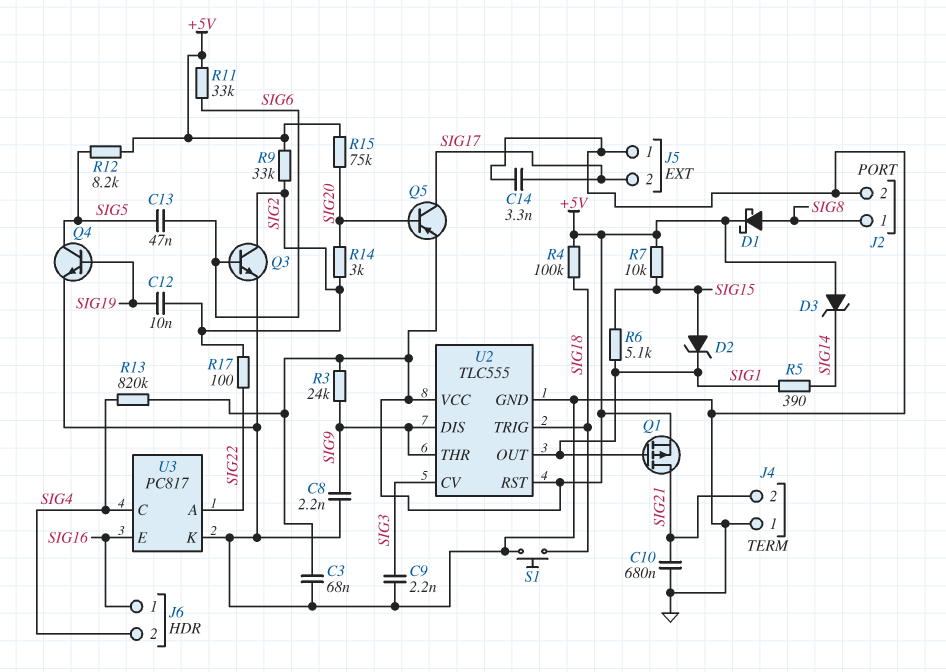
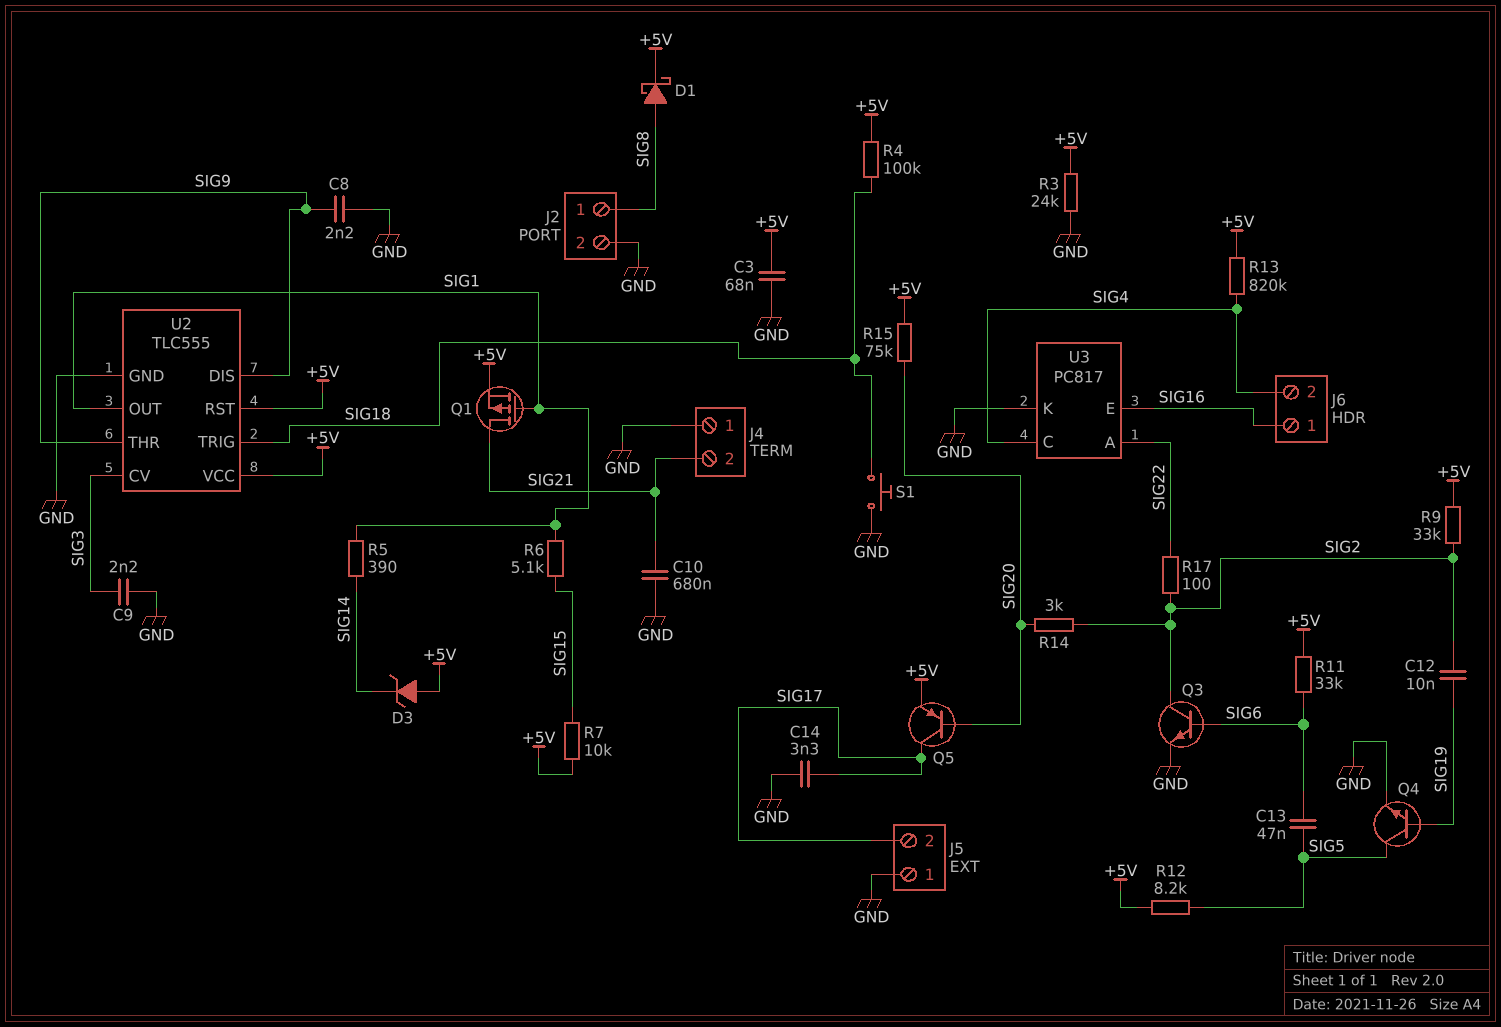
D2: zener (A SIG15, K SIG1) -> none
R3: 24k (+5V, SIG9) -> 24k (+5V, GND)

